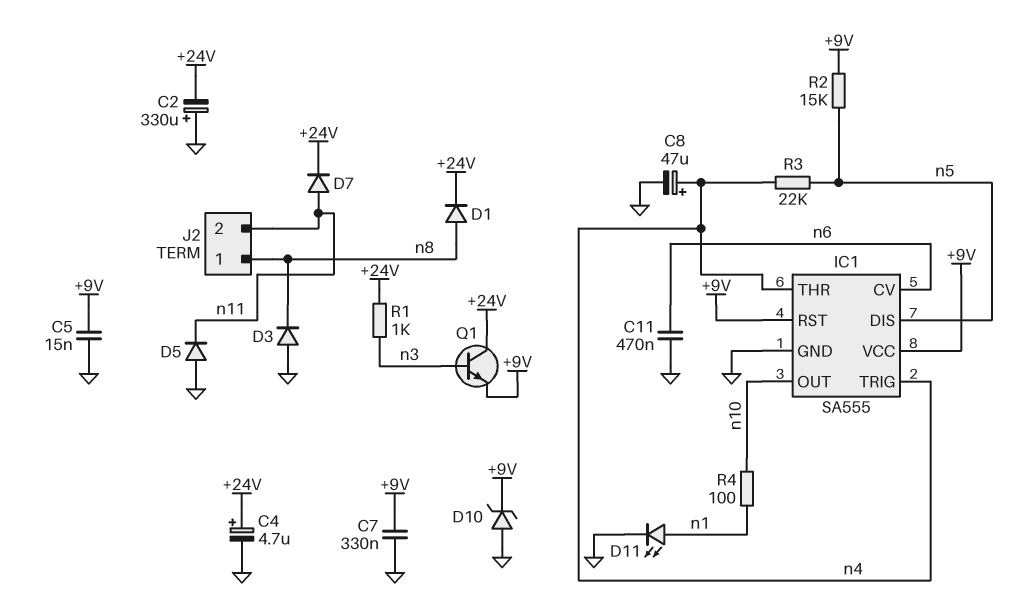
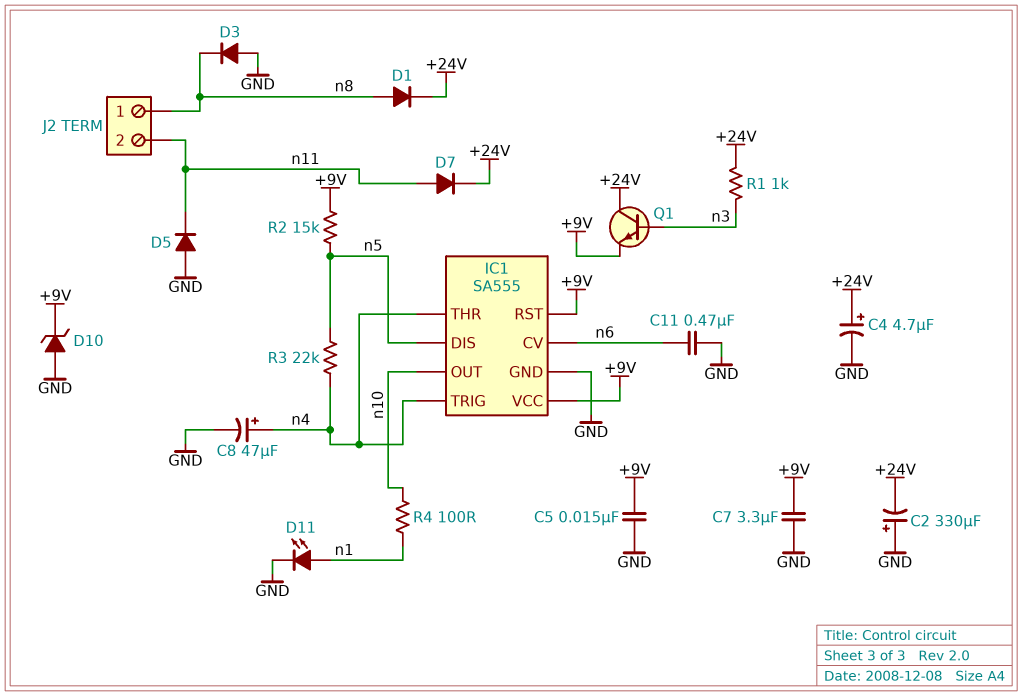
C7: 330nF (+9V, GND) -> 3.3uF (+9V, GND)

